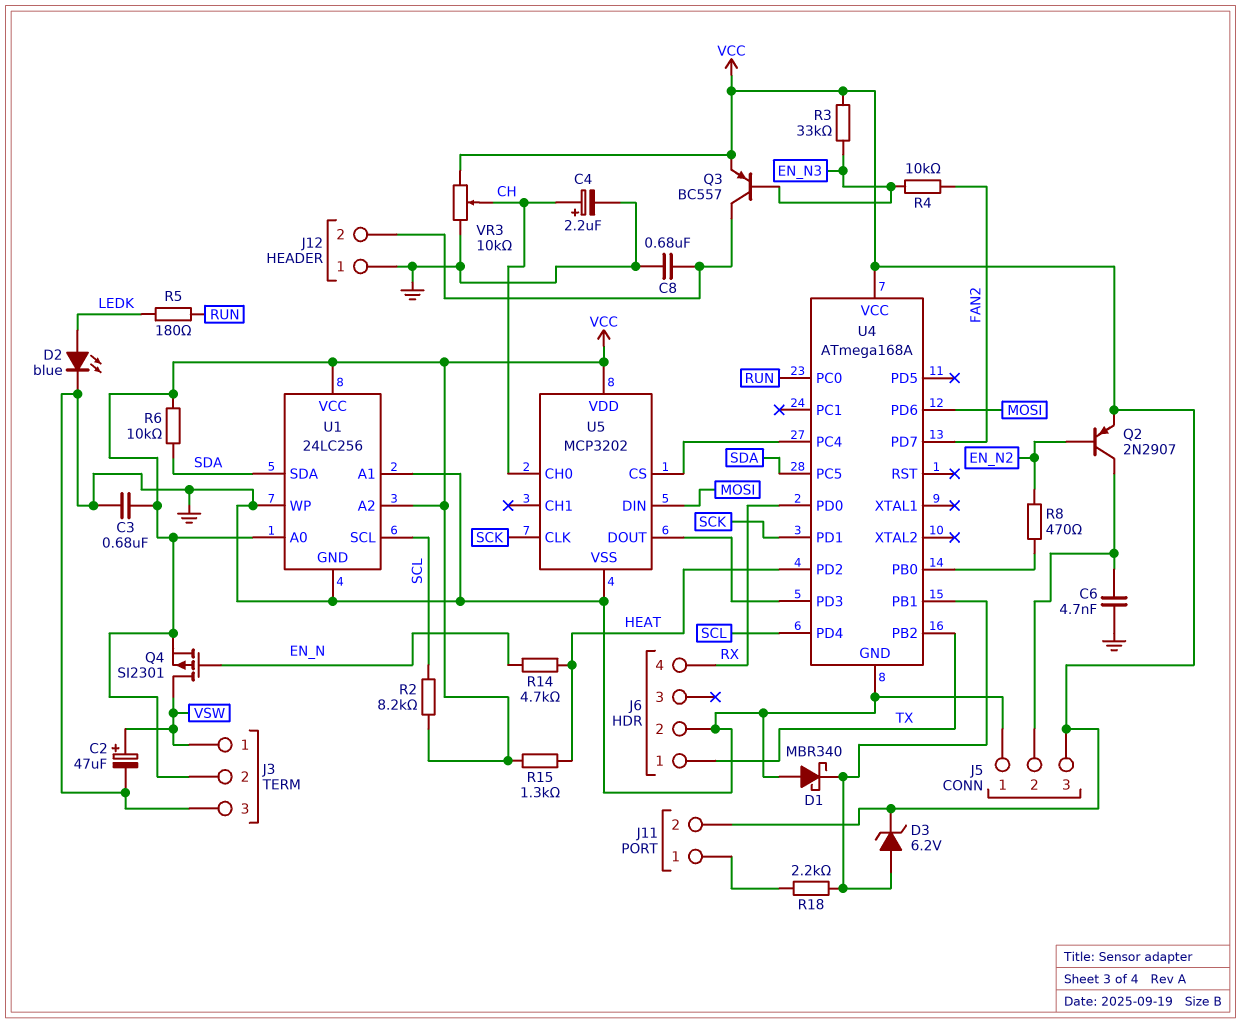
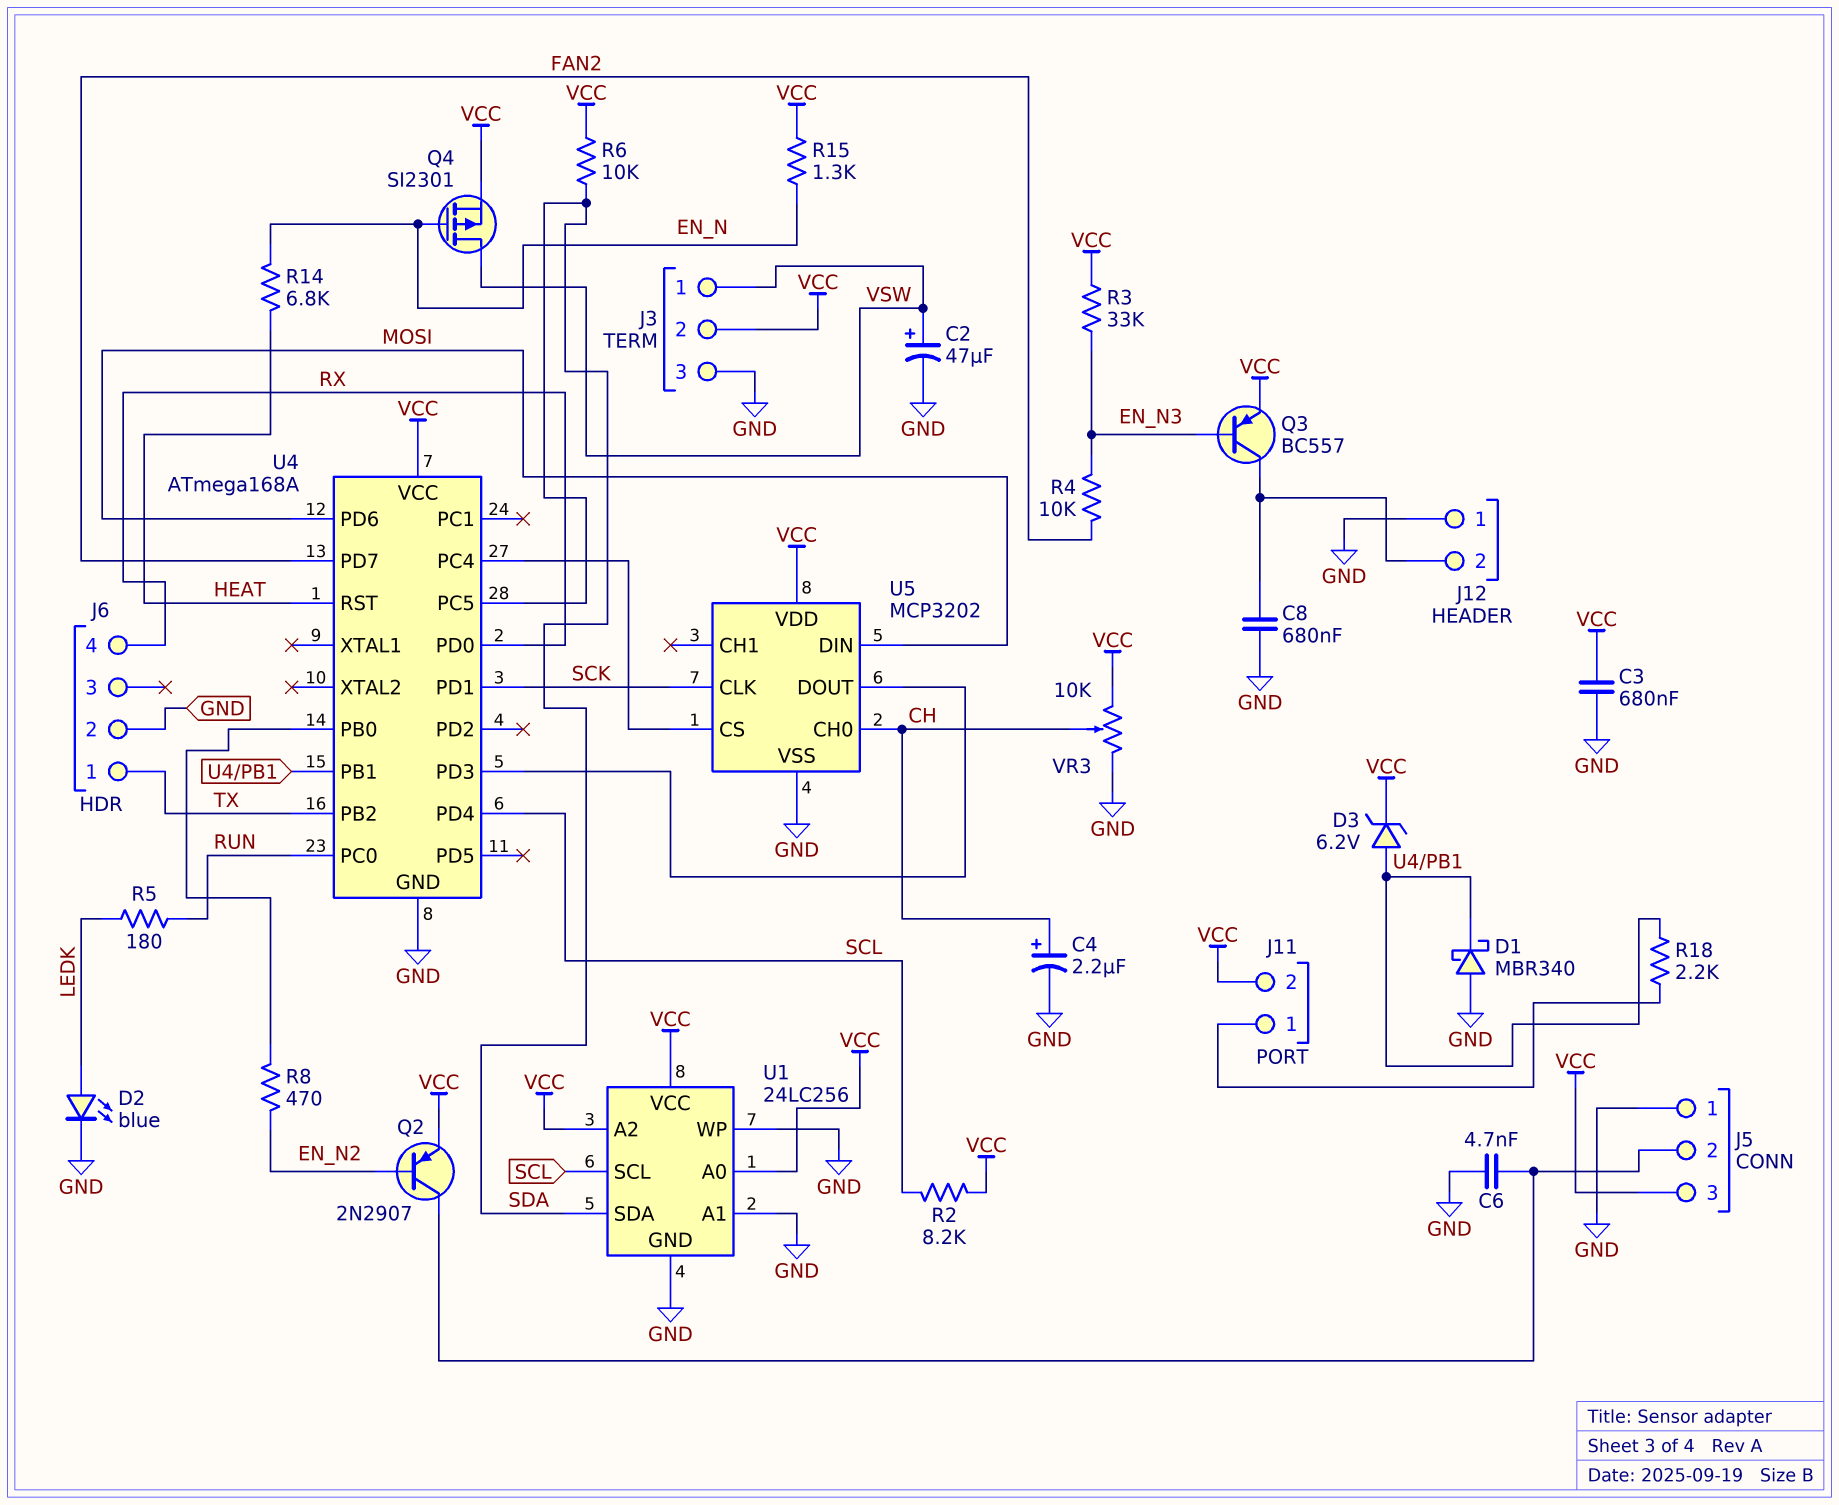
R14: 4.7k (EN_N, HEAT) -> 6.8k (EN_N, HEAT)
R15: 1.3k (HEAT, VCC) -> 1.3k (EN_N, VCC)
U4 pin PD2: HEAT -> none
U4 pin RST: none -> HEAT

